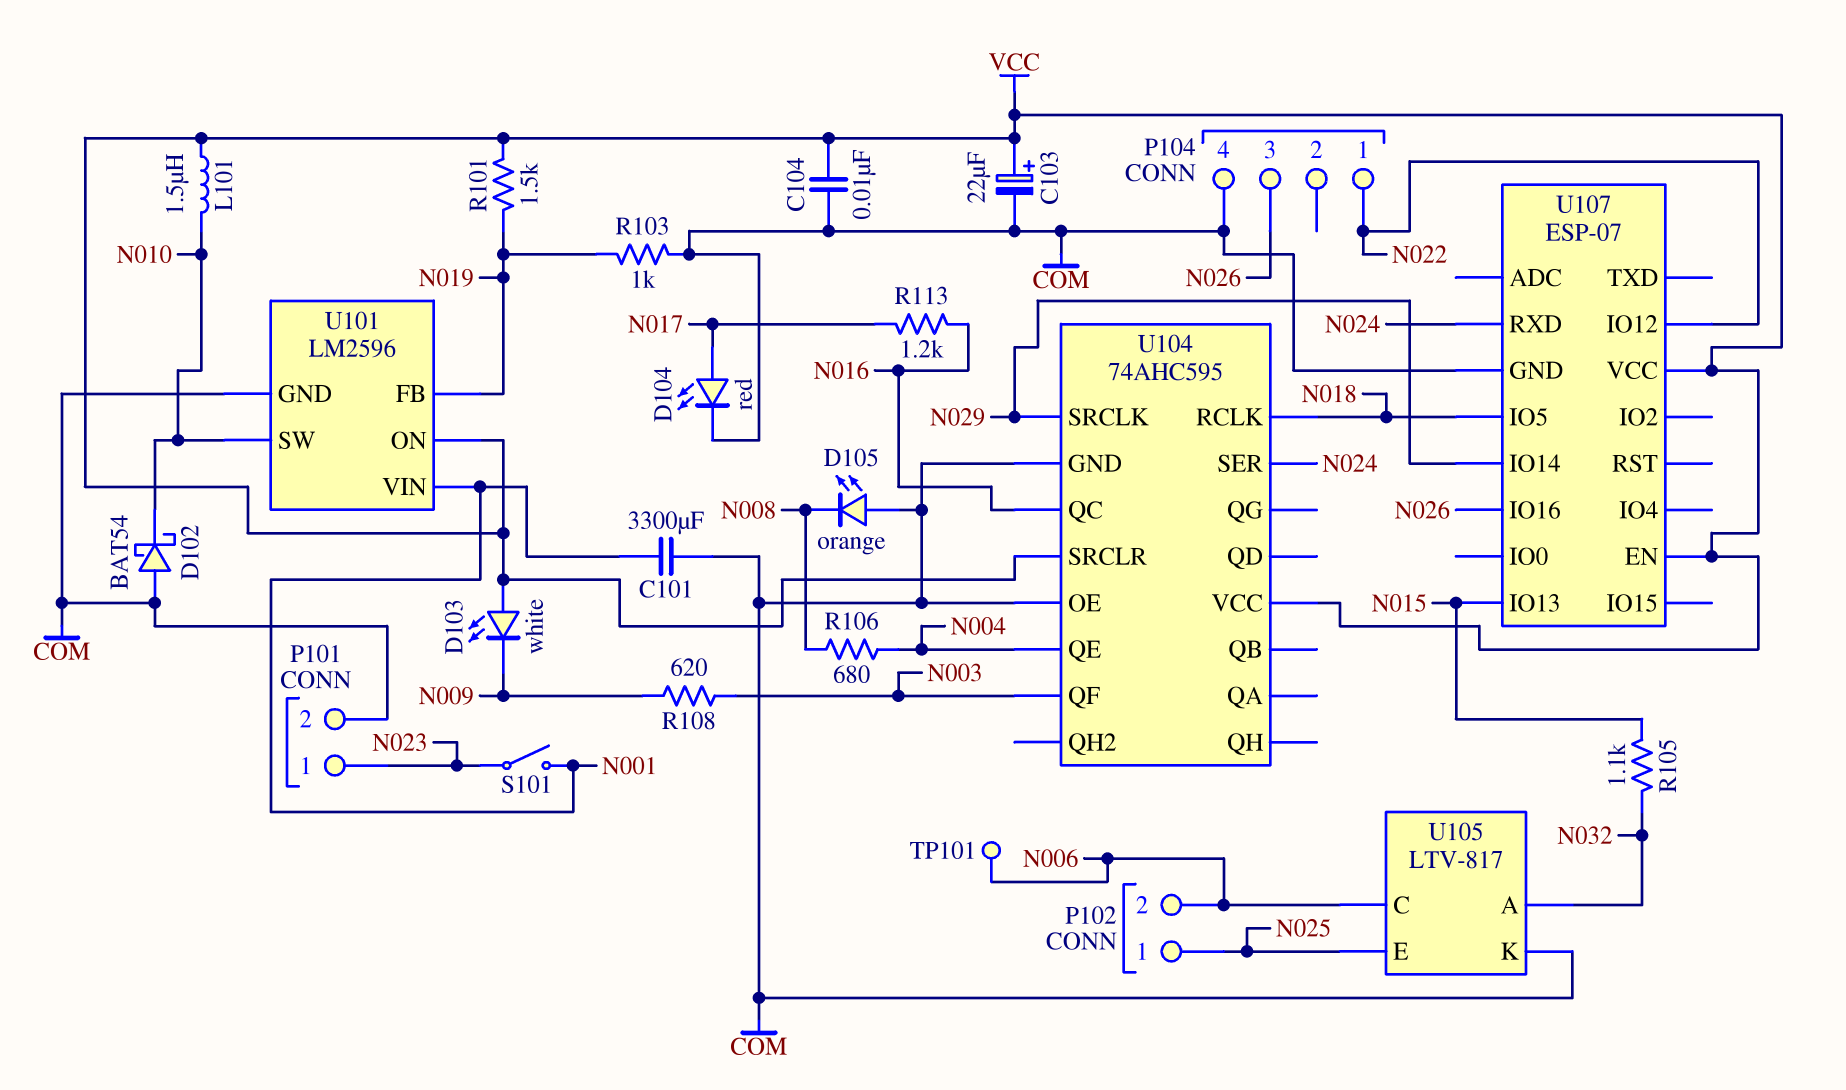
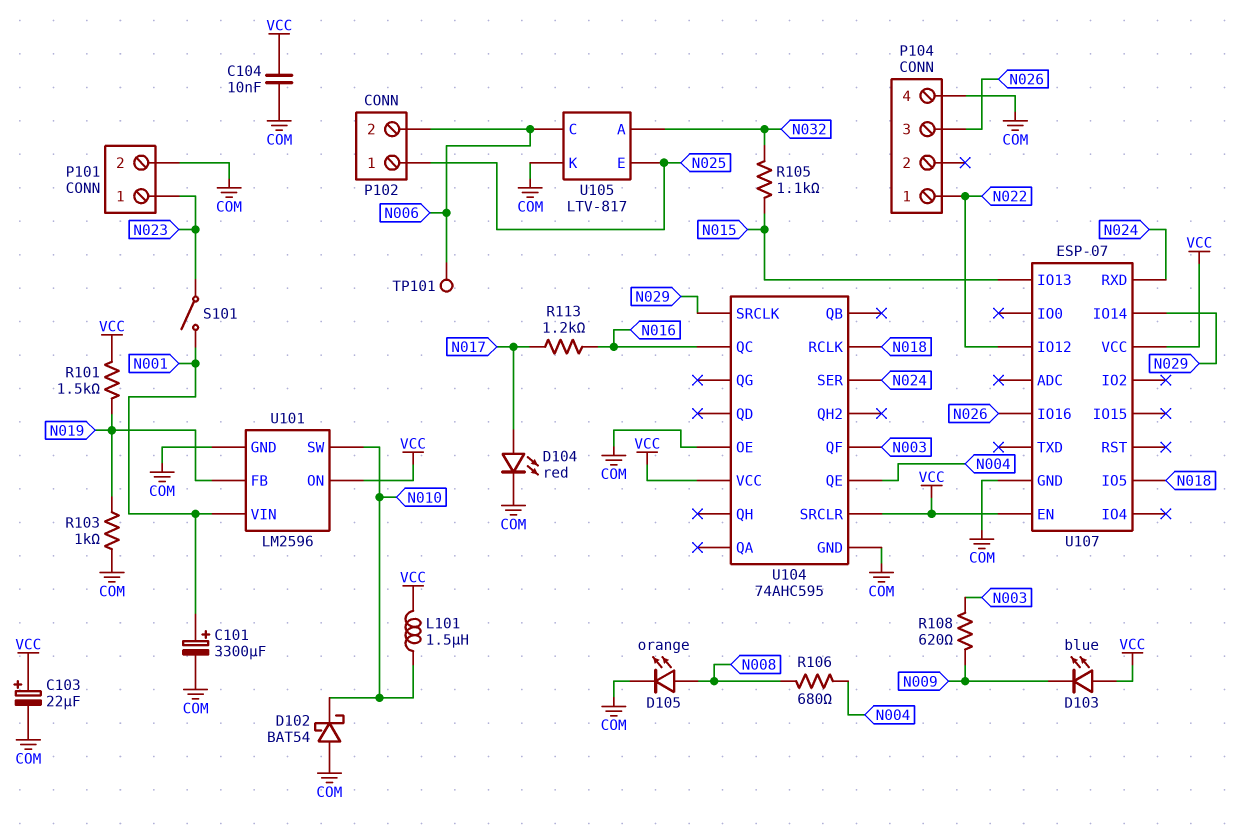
C101: 3300uF (COM, N001) -> 3300uF (plus N001, minus COM)
D103: LED white (A VCC, K N009) -> LED blue (A VCC, K N009)
D105: LED orange (A COM, K N008) -> LED orange (A N008, K COM)

